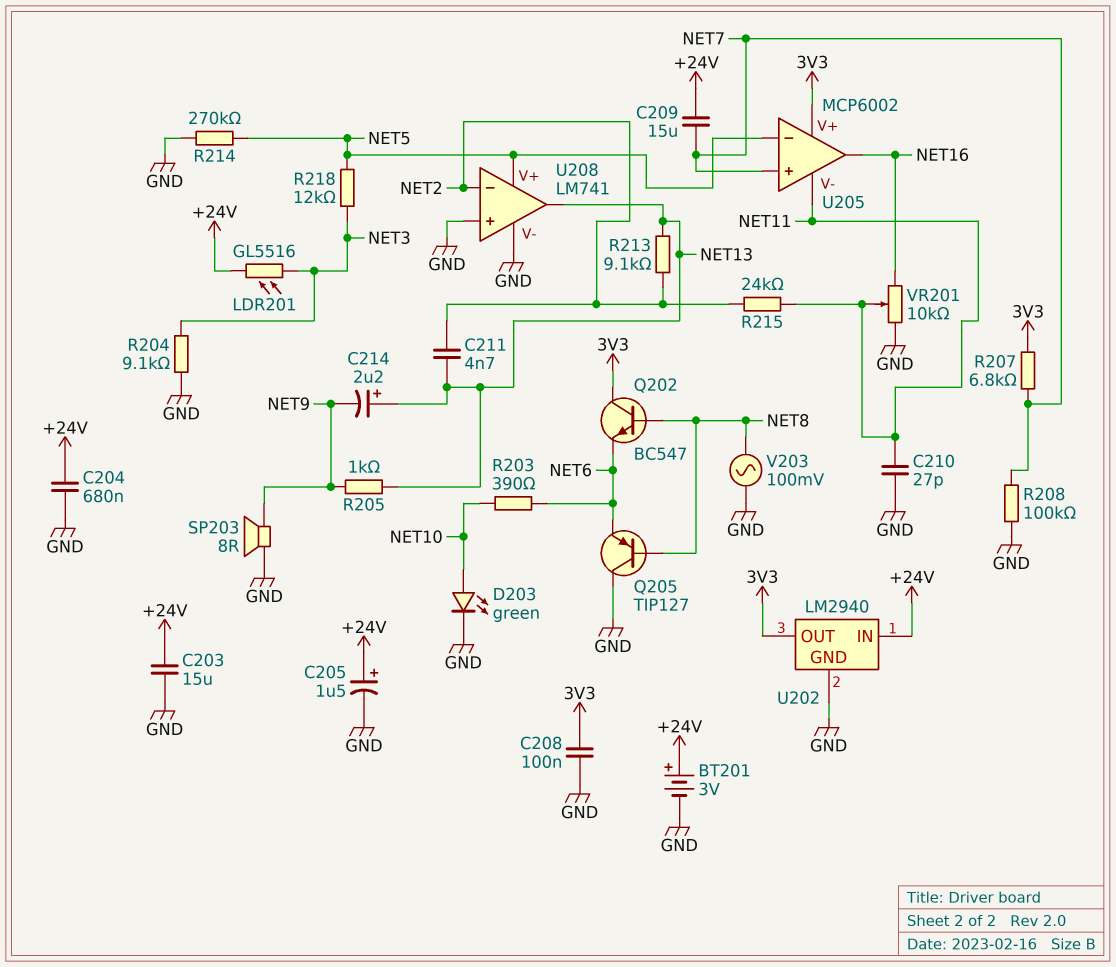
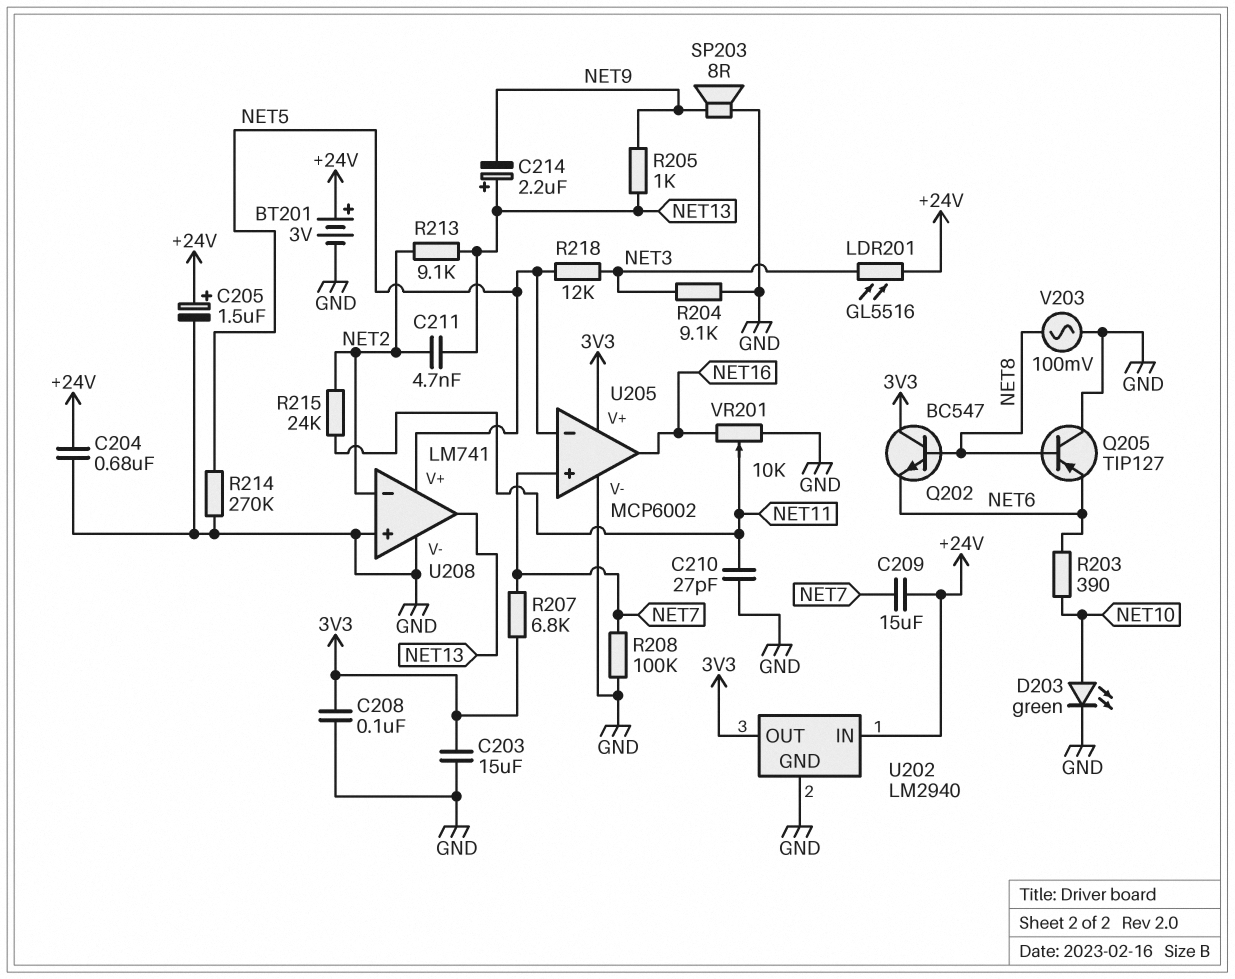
C203: 15uF (+24V, GND) -> 15uF (3V3, GND)
U205 pin V-: NET11 -> GND

